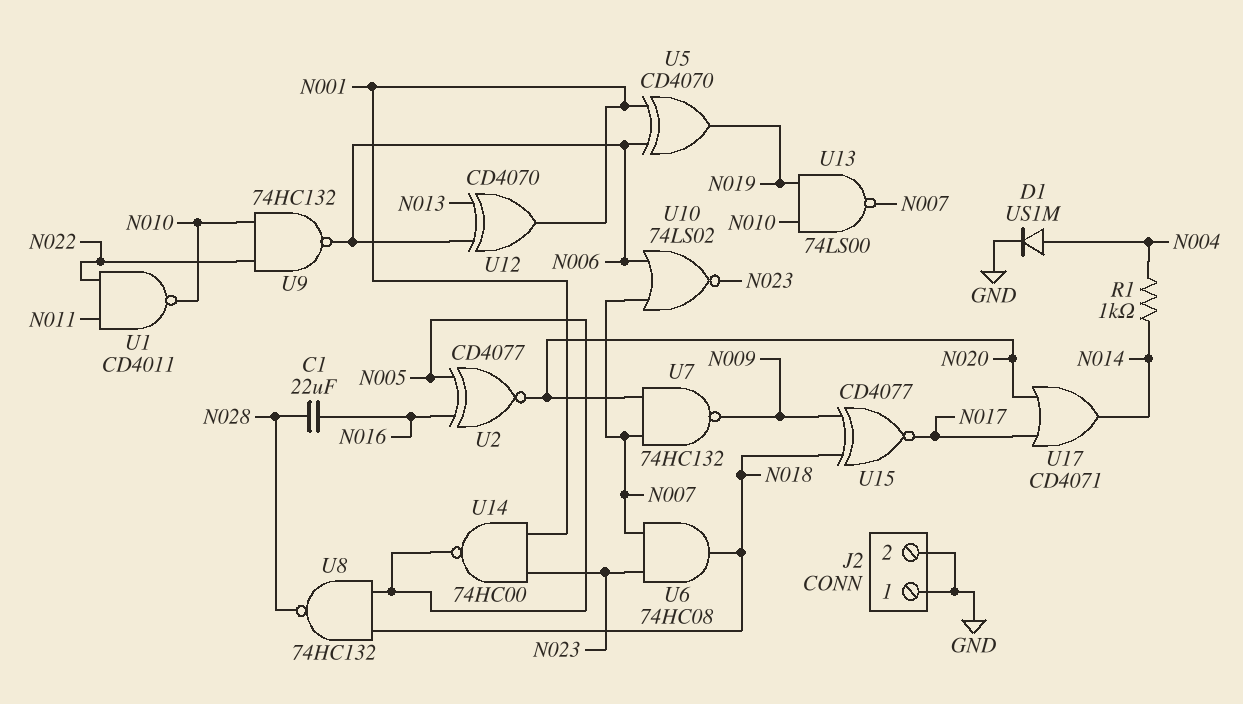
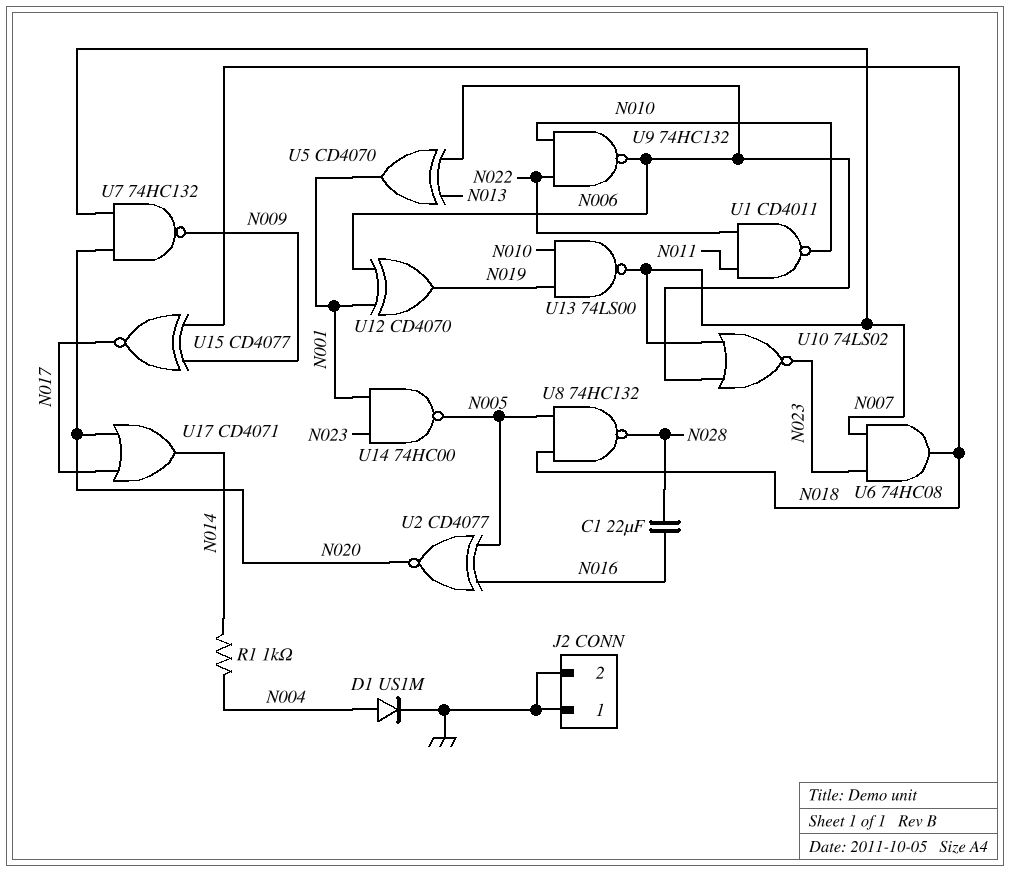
U5: XOR CD4070 (in N001, in N006, out N019) -> XOR CD4070 (in N006, in N013, out N001)
U12: XOR CD4070 (in N006, in N013, out N001) -> XOR CD4070 (in N001, in N006, out N019)

